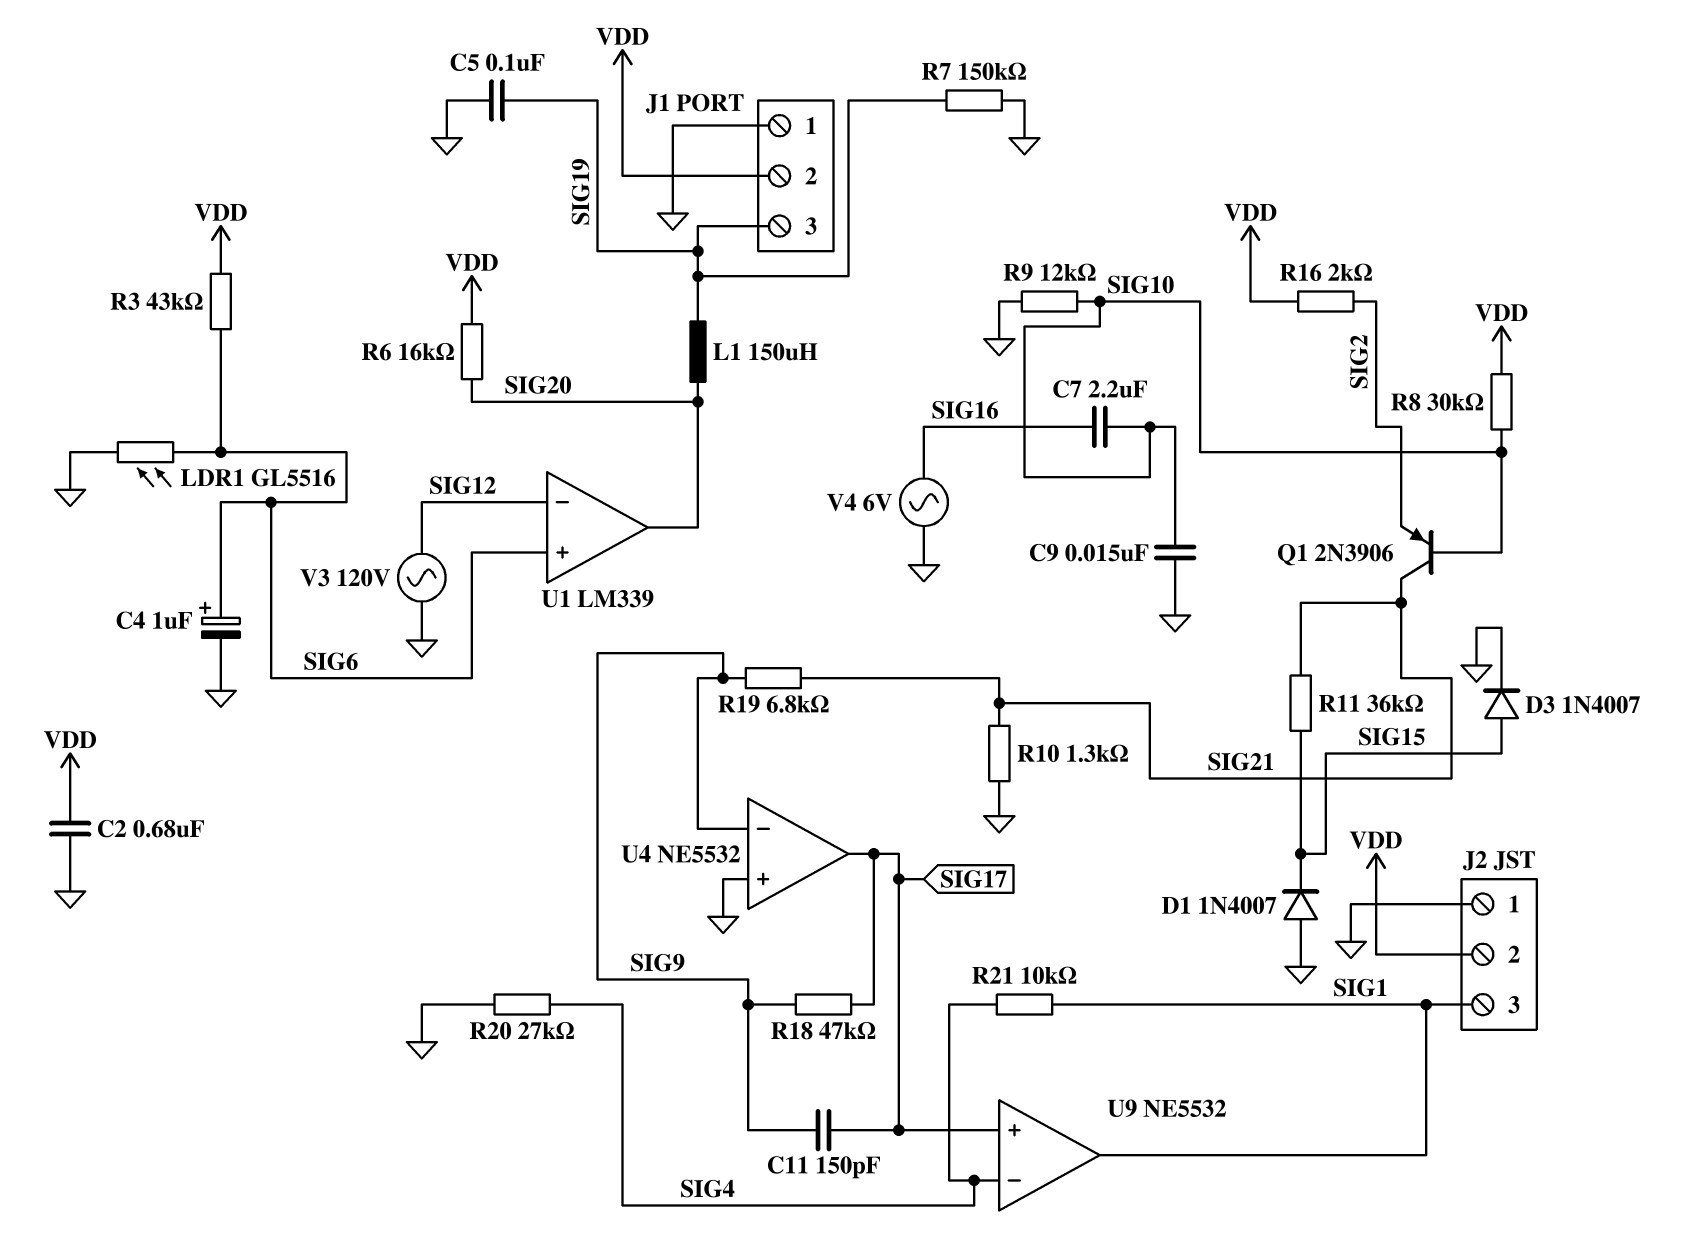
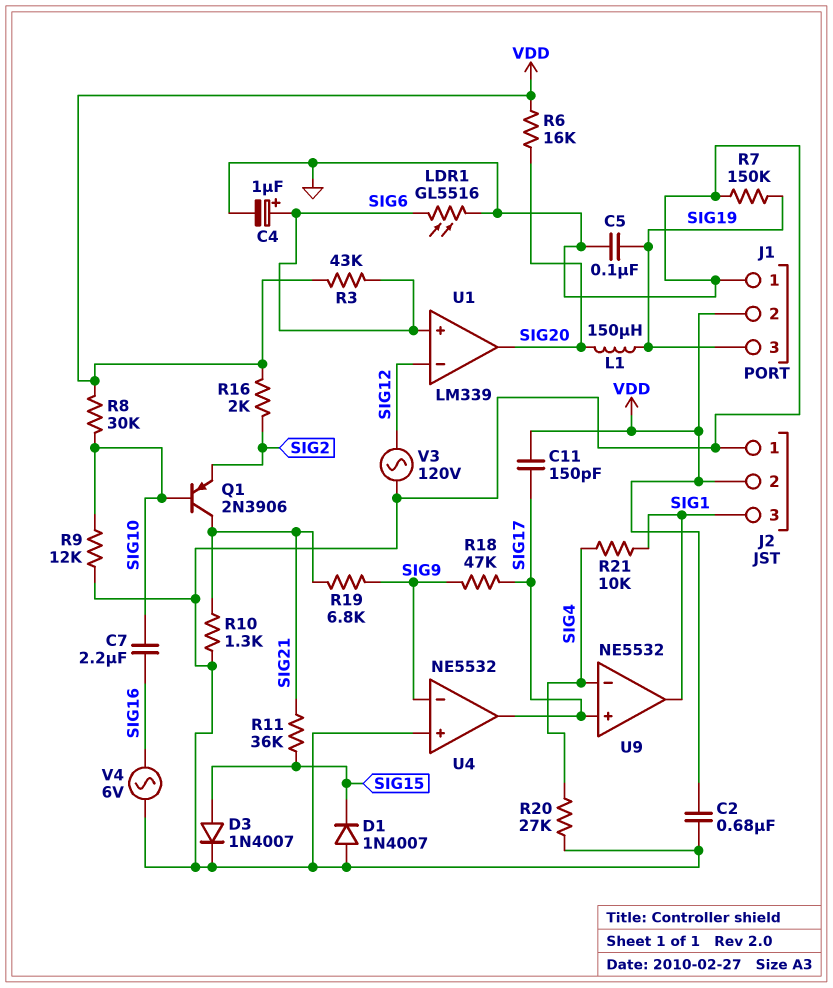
C9: 15nF (GND, SIG10) -> none
C11: 150pF (SIG9, SIG17) -> 150pF (SIG17, VDD)

